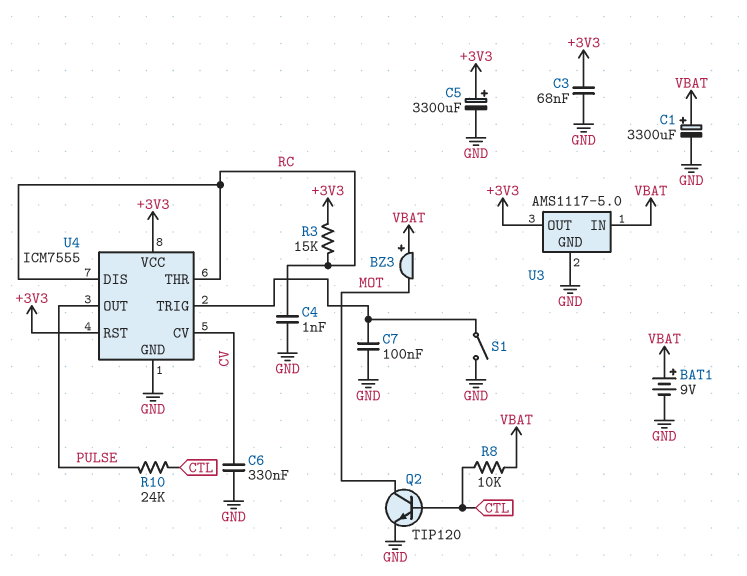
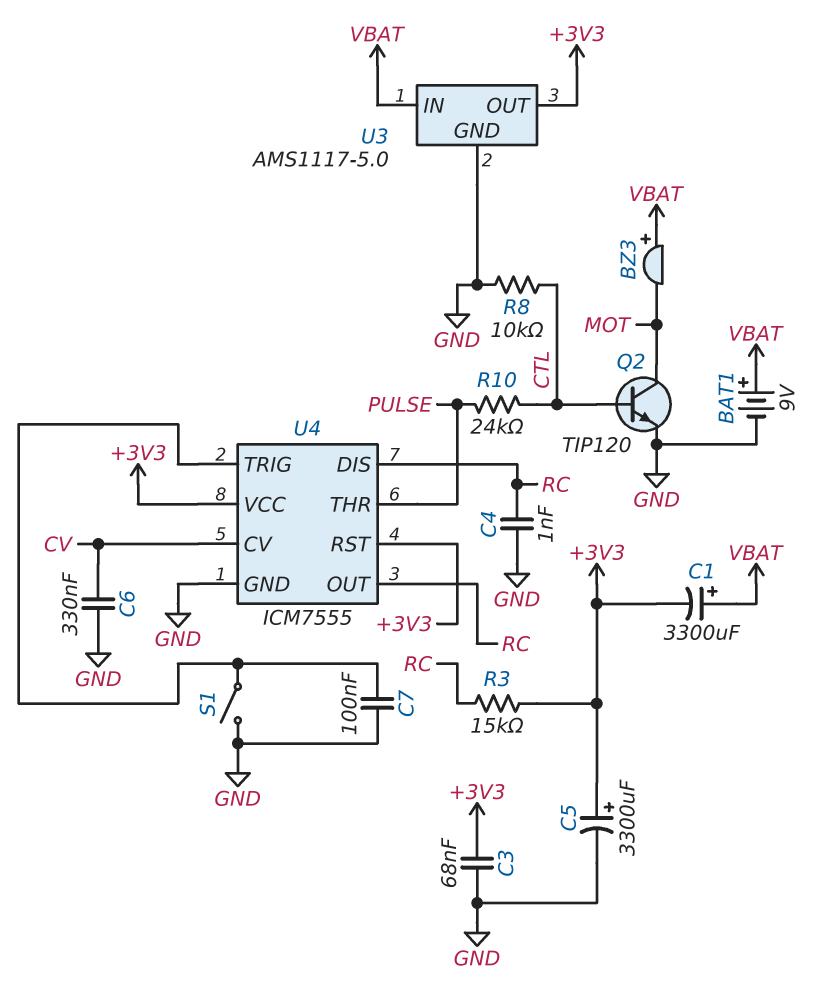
C1: 3300uF (plus VBAT, minus GND) -> 3300uF (plus VBAT, minus +3V3)
R8: 10k (CTL, VBAT) -> 10k (CTL, GND)
U4 pin OUT: PULSE -> RC
U4 pin THR: RC -> PULSE

